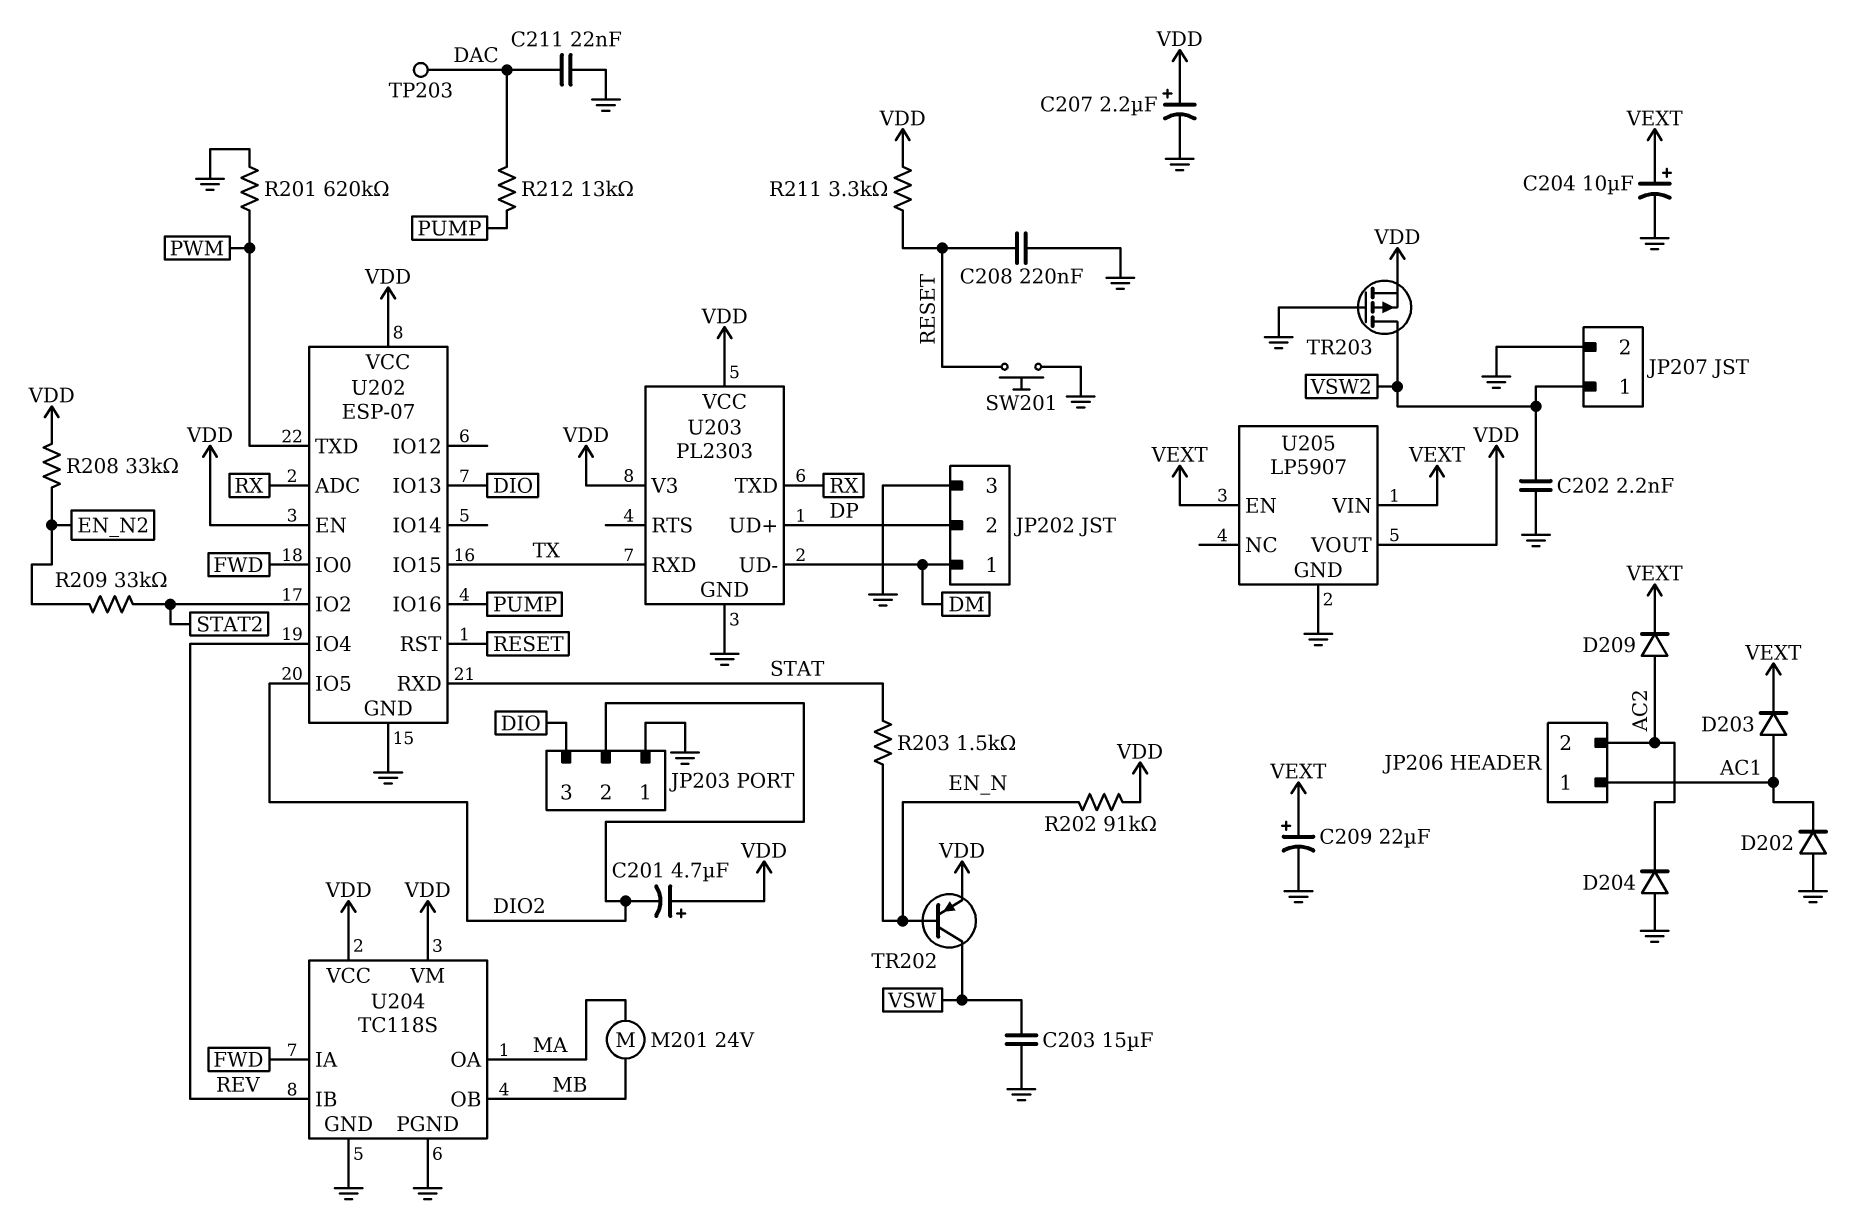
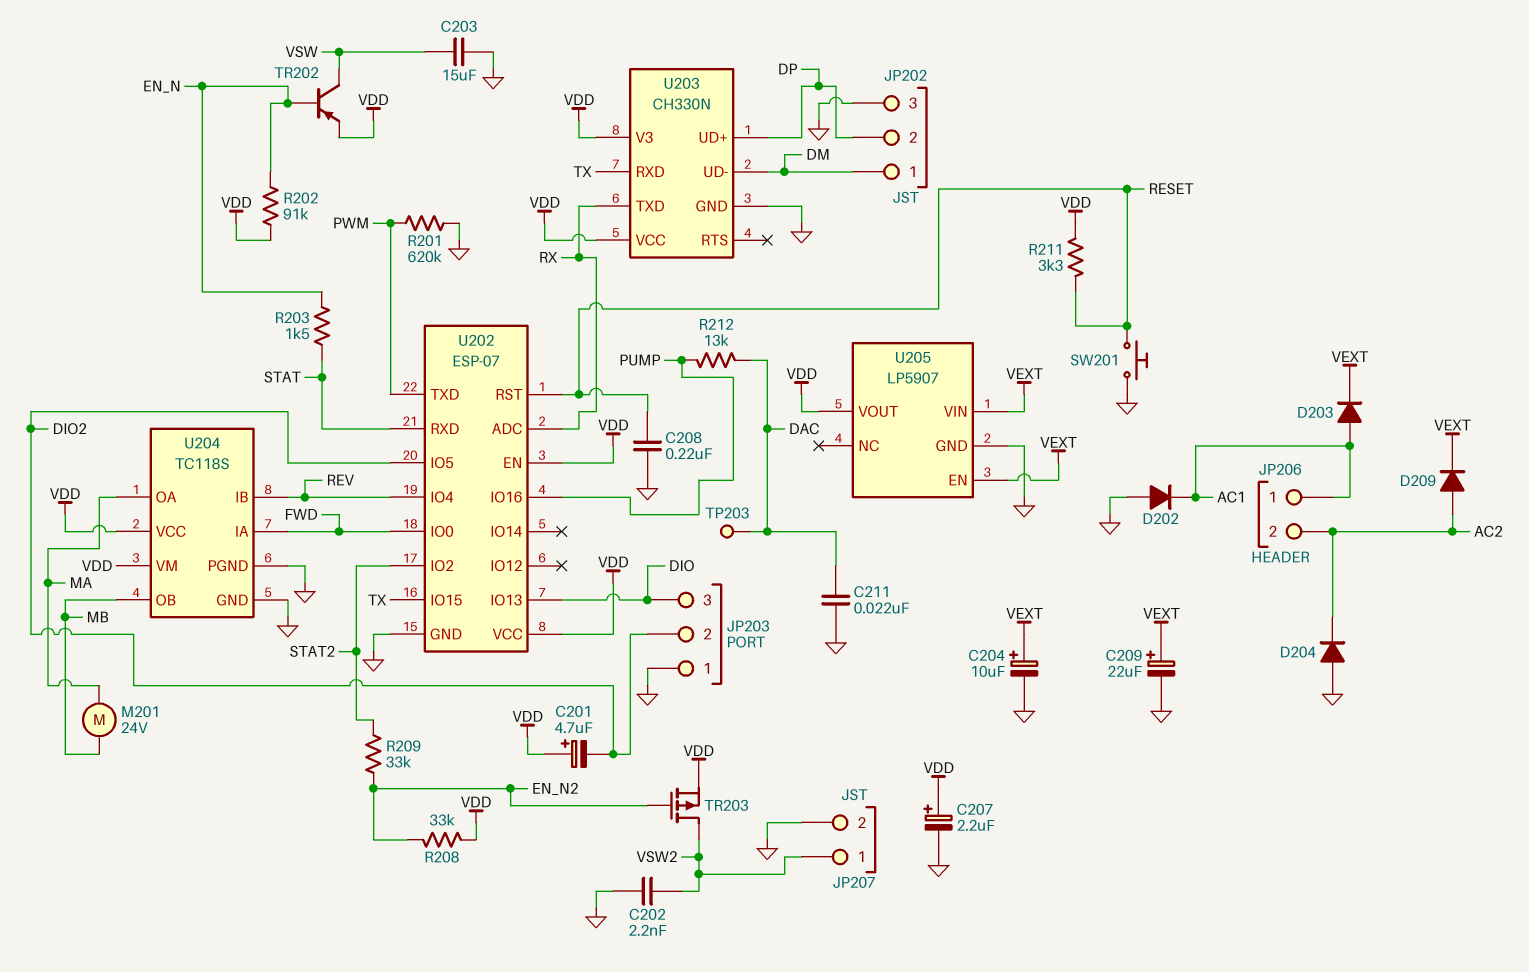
TR203: PMOS (G GND, D VSW2, S VDD) -> PMOS (G EN_N2, D VSW2, S VDD)
U203: PL2303 -> CH330N

